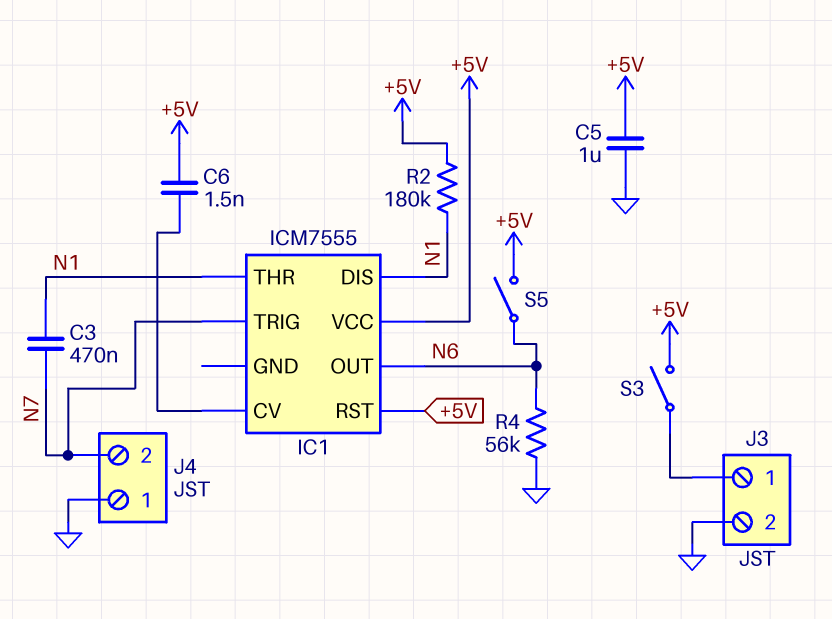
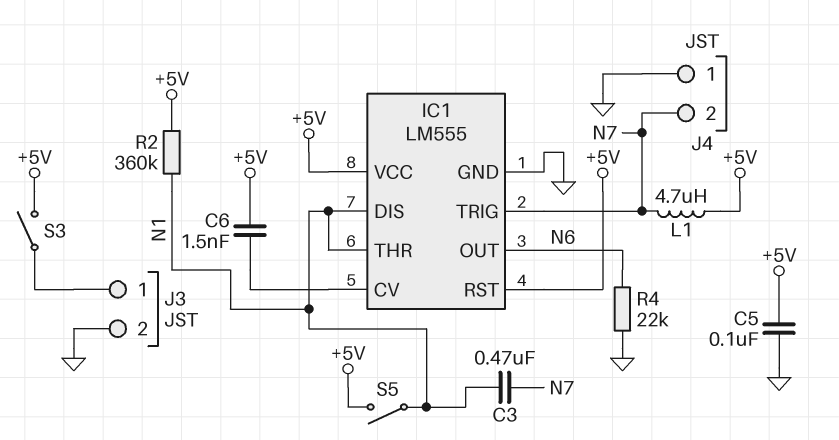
C5: 1uF (+5V, GND) -> 100nF (+5V, GND)
IC1: ICM7555 -> LM555
IC1 pin GND: none -> GND
L1: none -> 4.7uH (+5V, N7)
R2: 180k (+5V, N1) -> 360k (+5V, N1)
R4: 56k (GND, N6) -> 22k (GND, N6)
S5: switch (+5V, N6) -> switch (+5V, N1)

